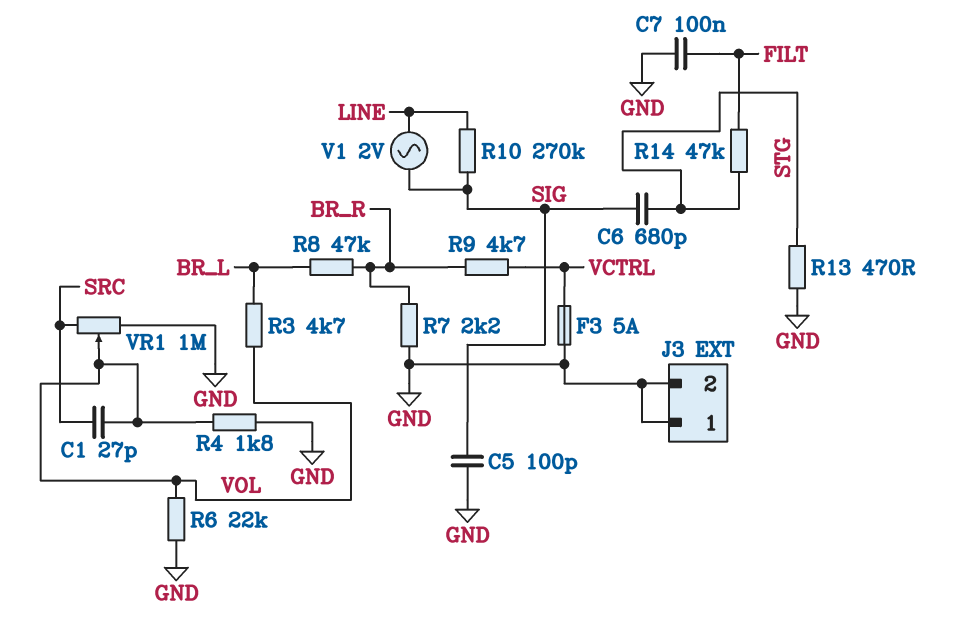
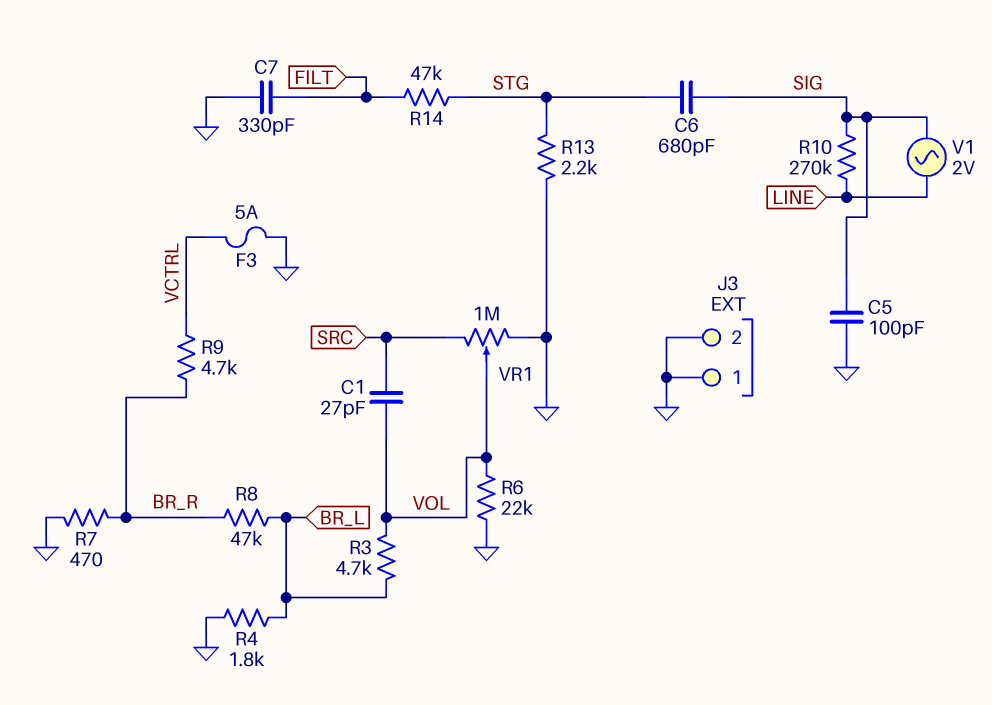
C7: 100nF (FILT, GND) -> 330pF (FILT, GND)
R4: 1.8k (GND, VOL) -> 1.8k (BR_L, GND)
R7: 2.2k (BR_R, GND) -> 470 (BR_R, GND)
R13: 470 (GND, STG) -> 2.2k (GND, STG)

